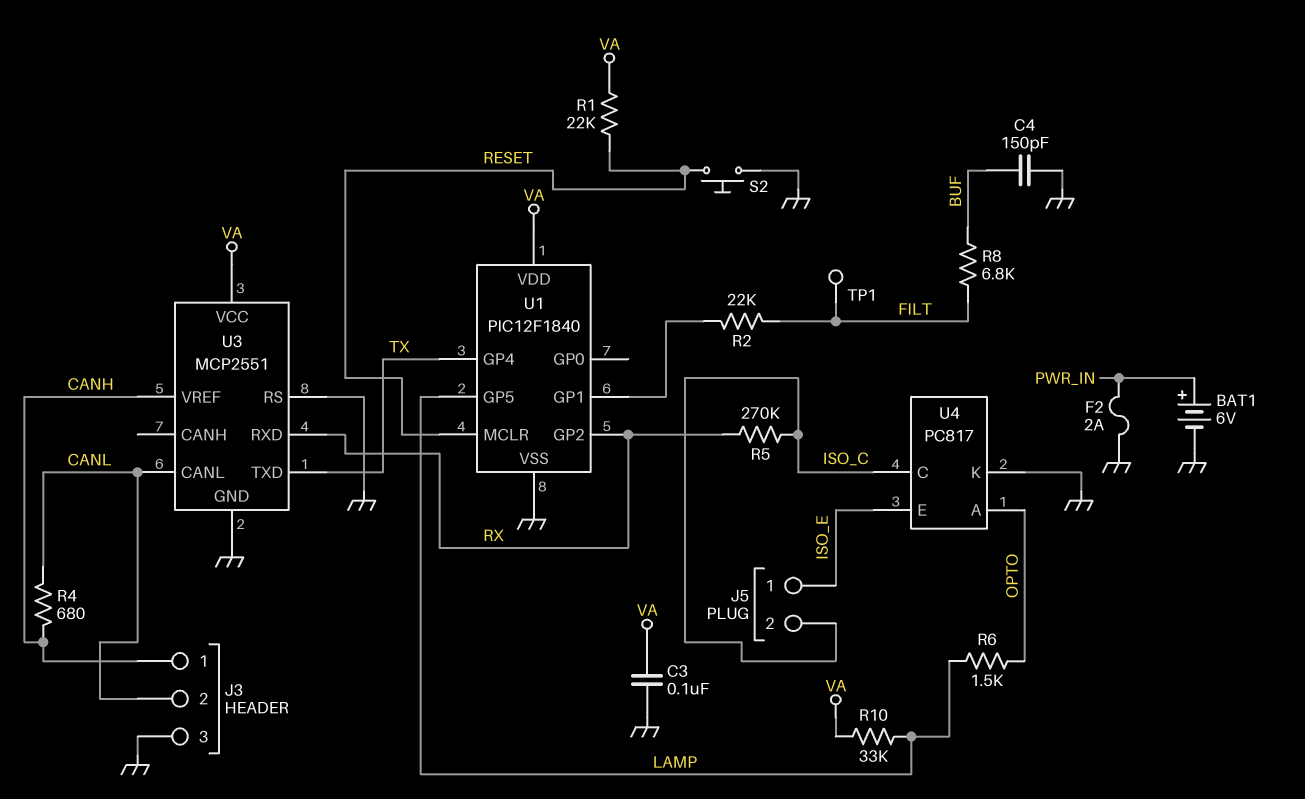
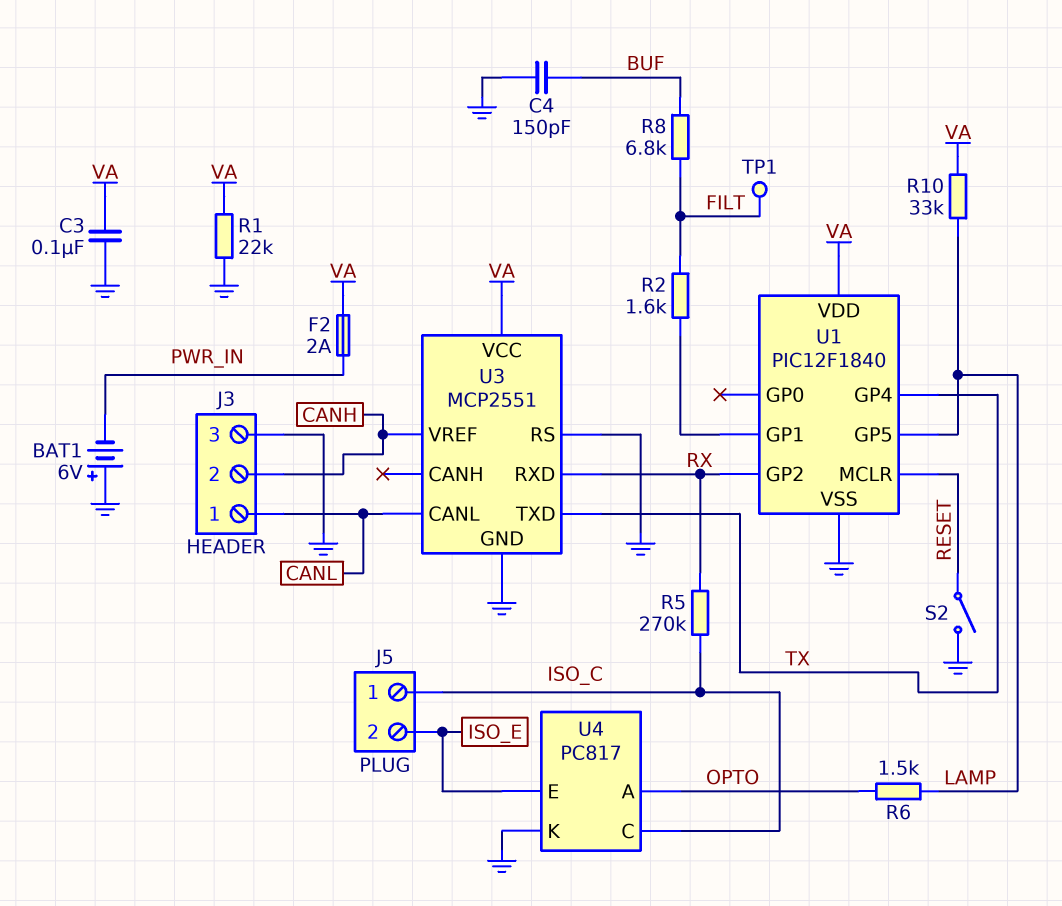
BAT1: 6V (plus PWR_IN, minus GND) -> 6V (plus GND, minus PWR_IN)
F2: 2A (GND, PWR_IN) -> 2A (PWR_IN, VA)
J3 pin 1: CANH -> CANL
J3 pin 2: CANL -> CANH
J5 pin 1: ISO_E -> ISO_C
J5 pin 2: ISO_C -> ISO_E
R1: 22k (RESET, VA) -> 22k (GND, VA)
R2: 22k (FILT, U1/GP1) -> 1.6k (FILT, U1/GP1)
R4: 680 (CANH, CANL) -> none
S2: button (GND, RESET) -> switch (GND, RESET)

